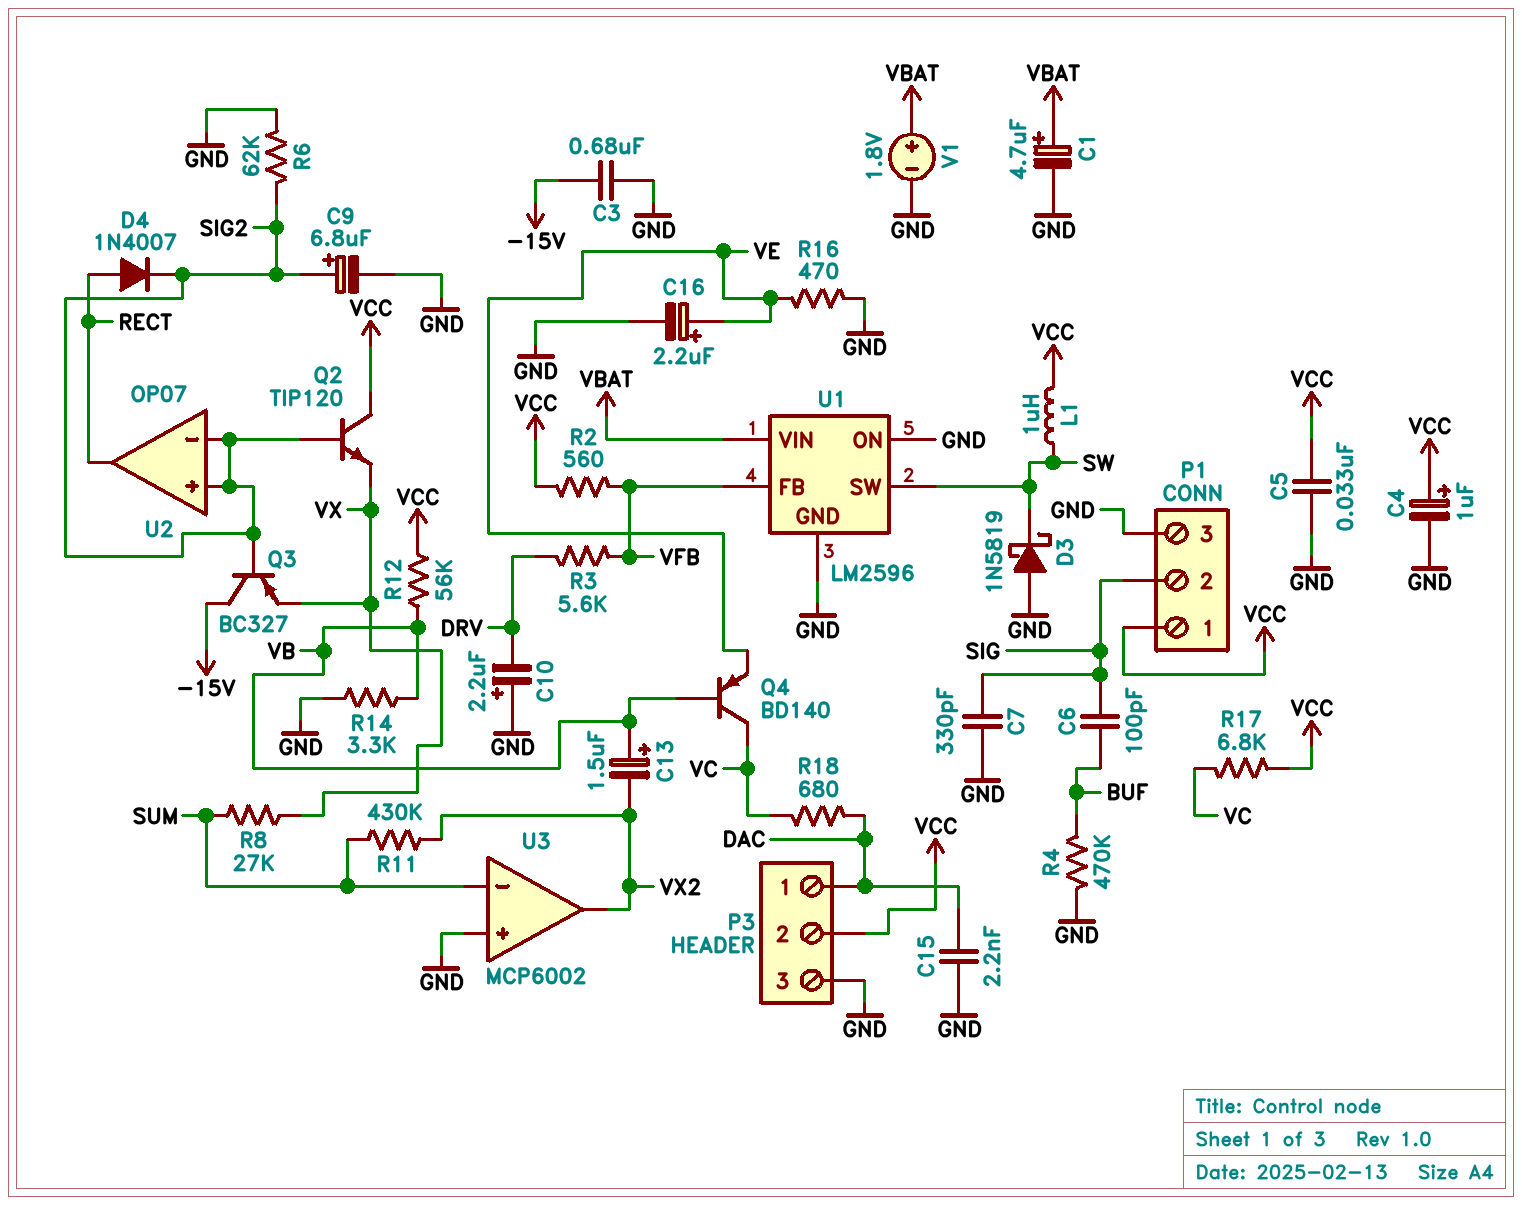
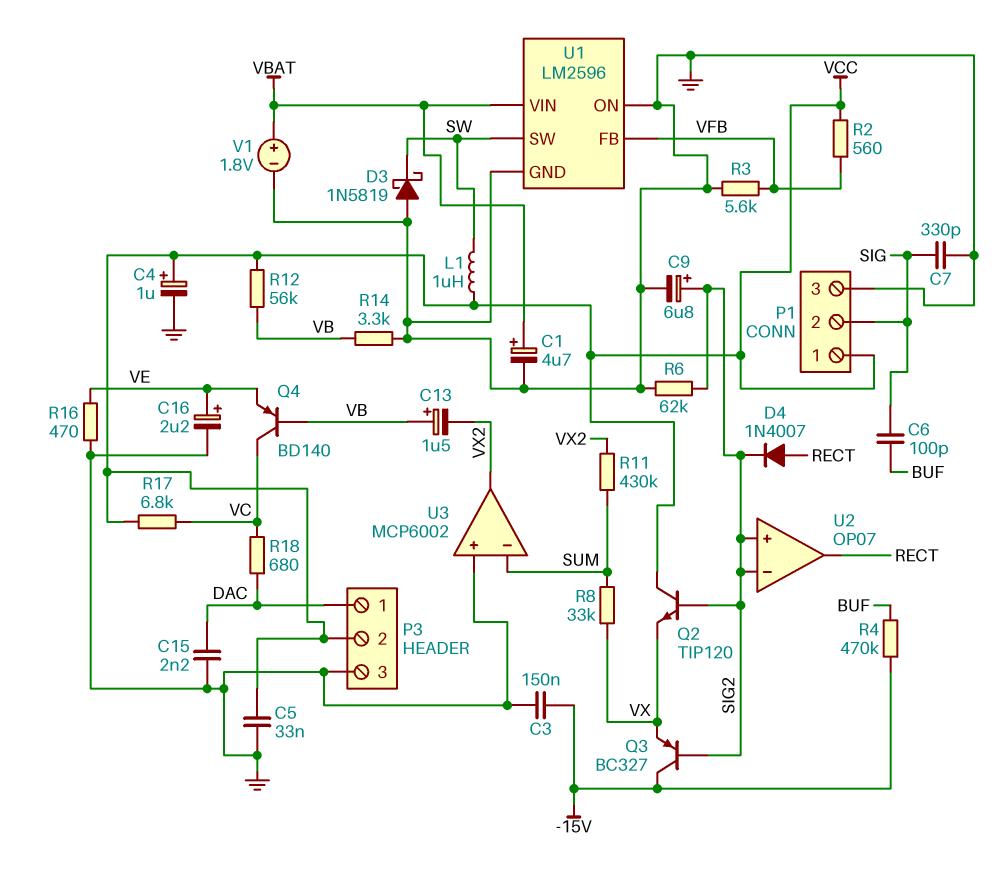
C3: 680nF (-15V, GND) -> 150nF (-15V, GND)
C10: 2.2uF (plus GND, minus DRV) -> none
R3: 5.6k (DRV, VFB) -> 5.6k (GND, VFB)
R4: 470k (BUF, GND) -> 470k (-15V, BUF)
R8: 27k (SUM, VX) -> 33k (SUM, VX)

